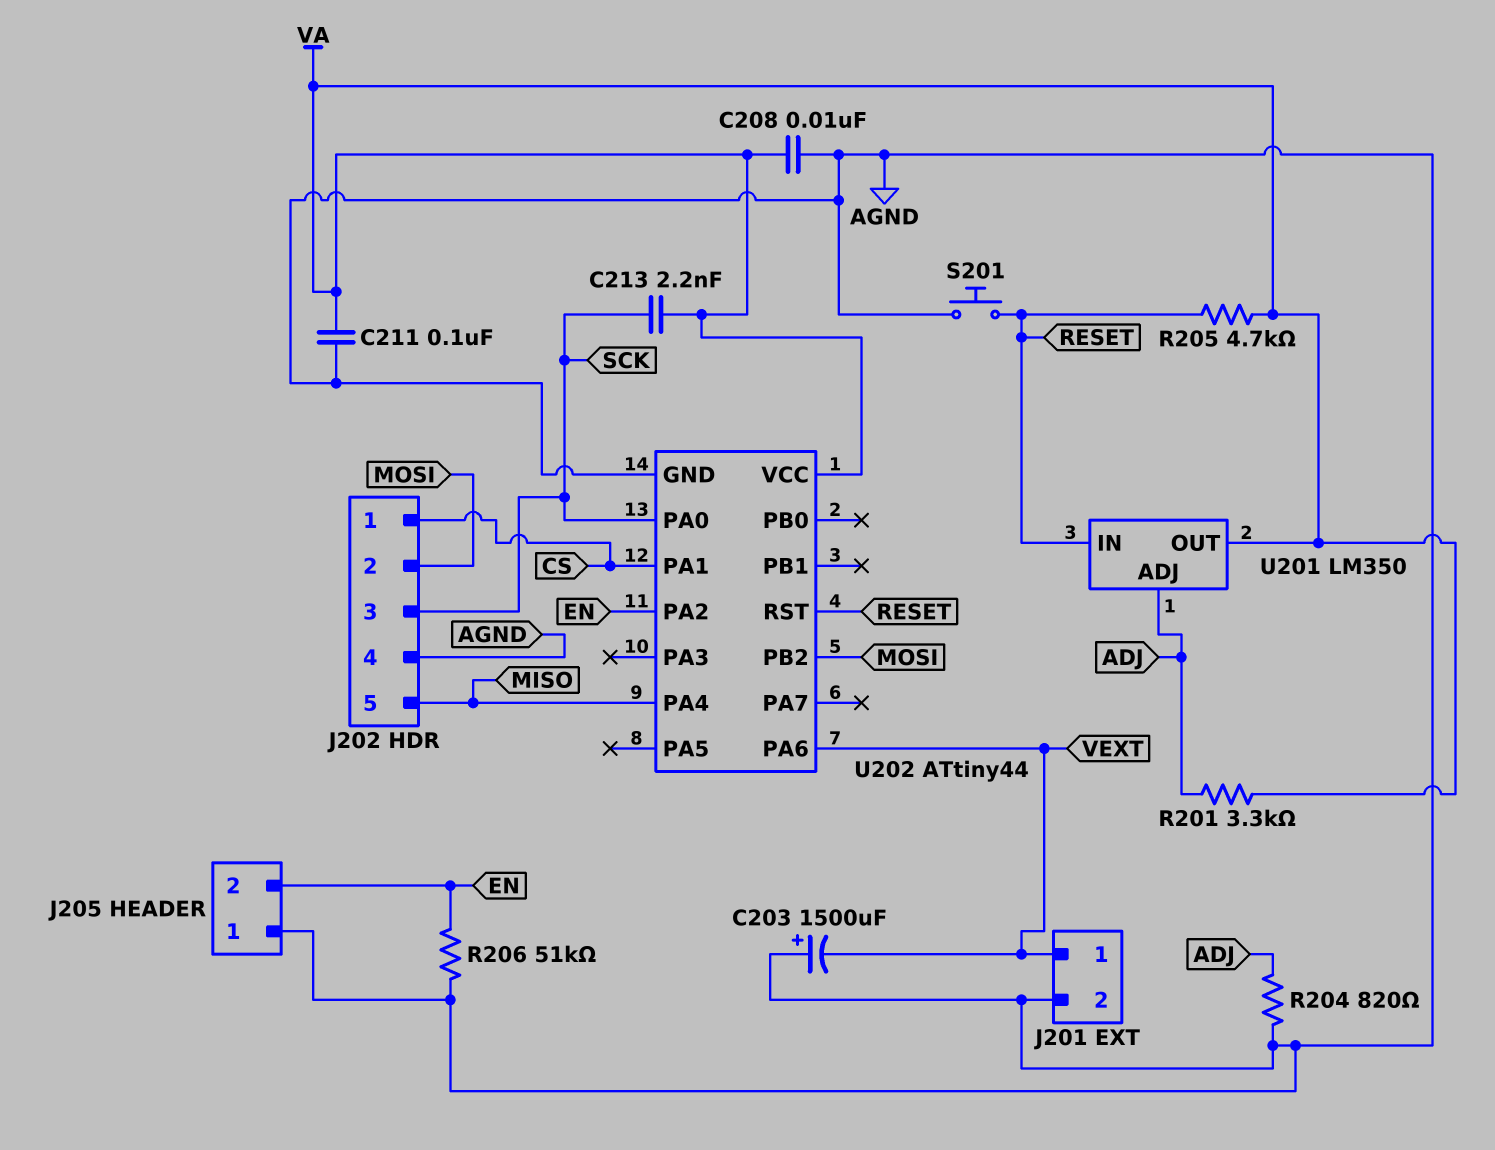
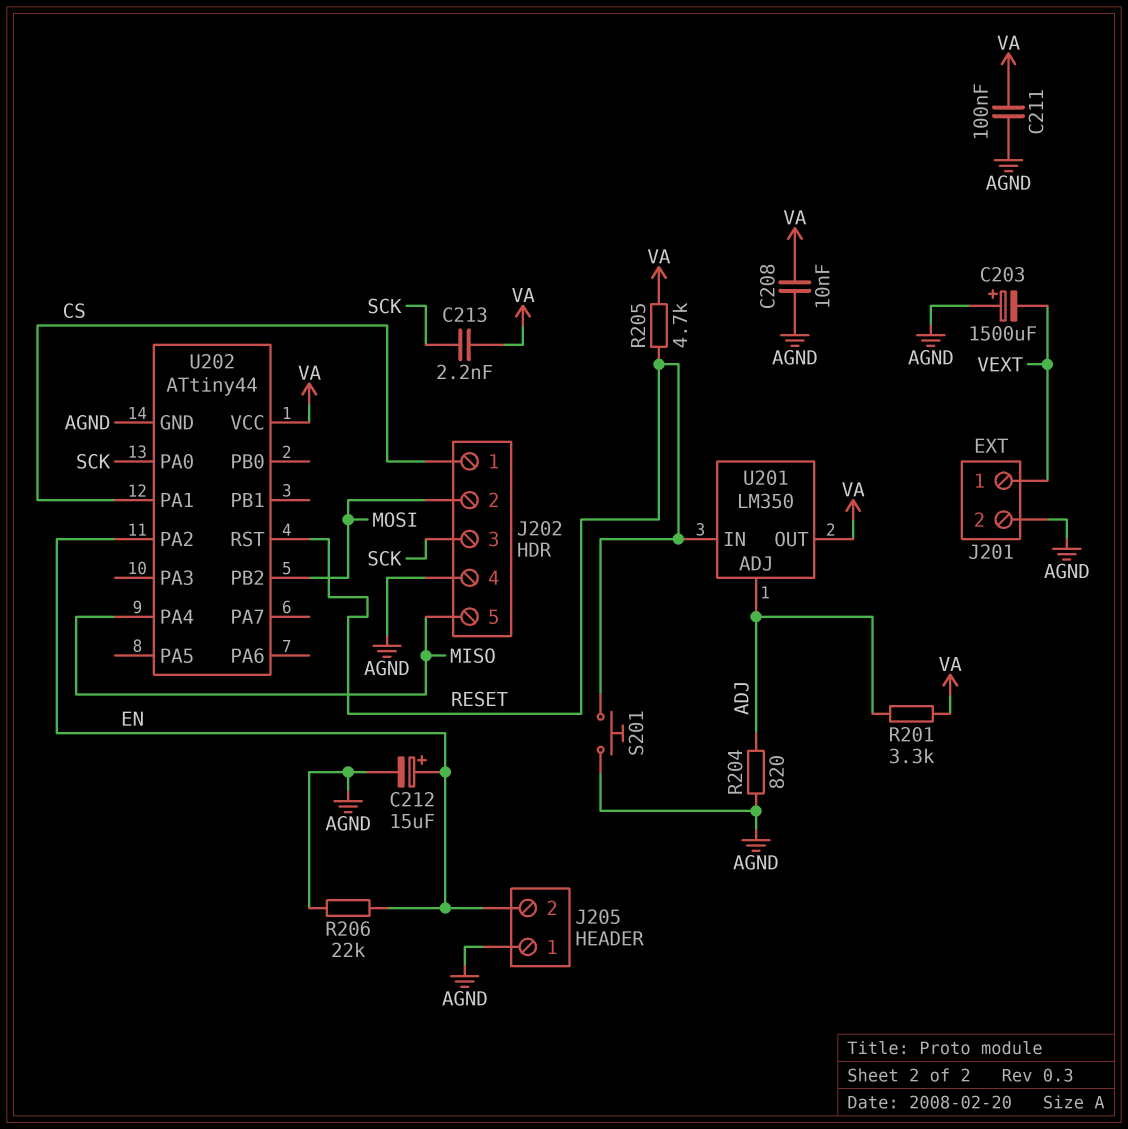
C212: none -> 15uF (plus EN, minus AGND)
R206: 51k (AGND, EN) -> 22k (AGND, EN)
U202 pin PA6: VEXT -> none

